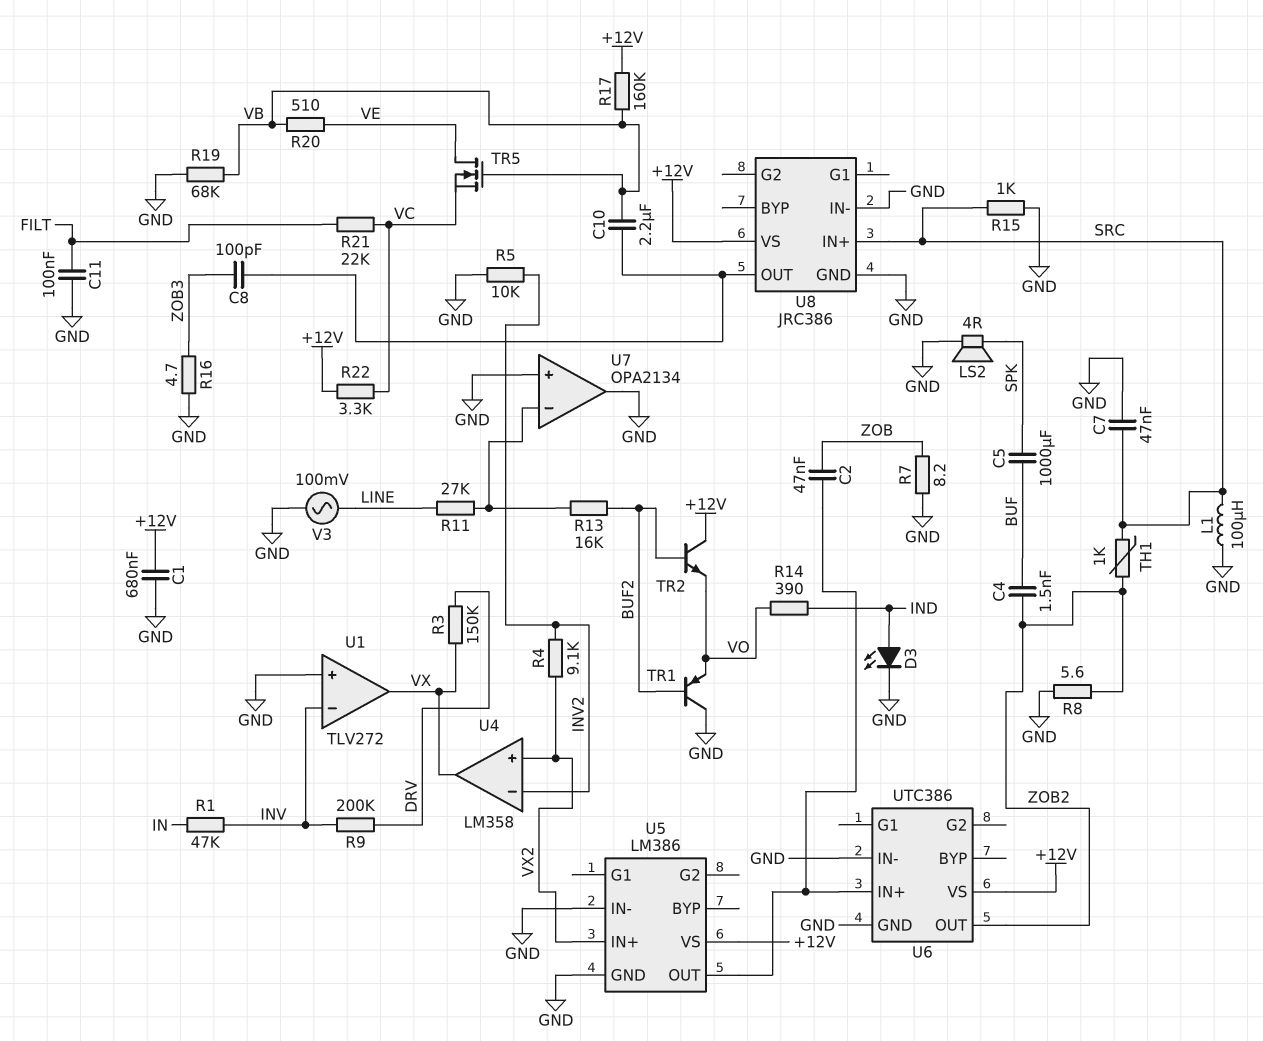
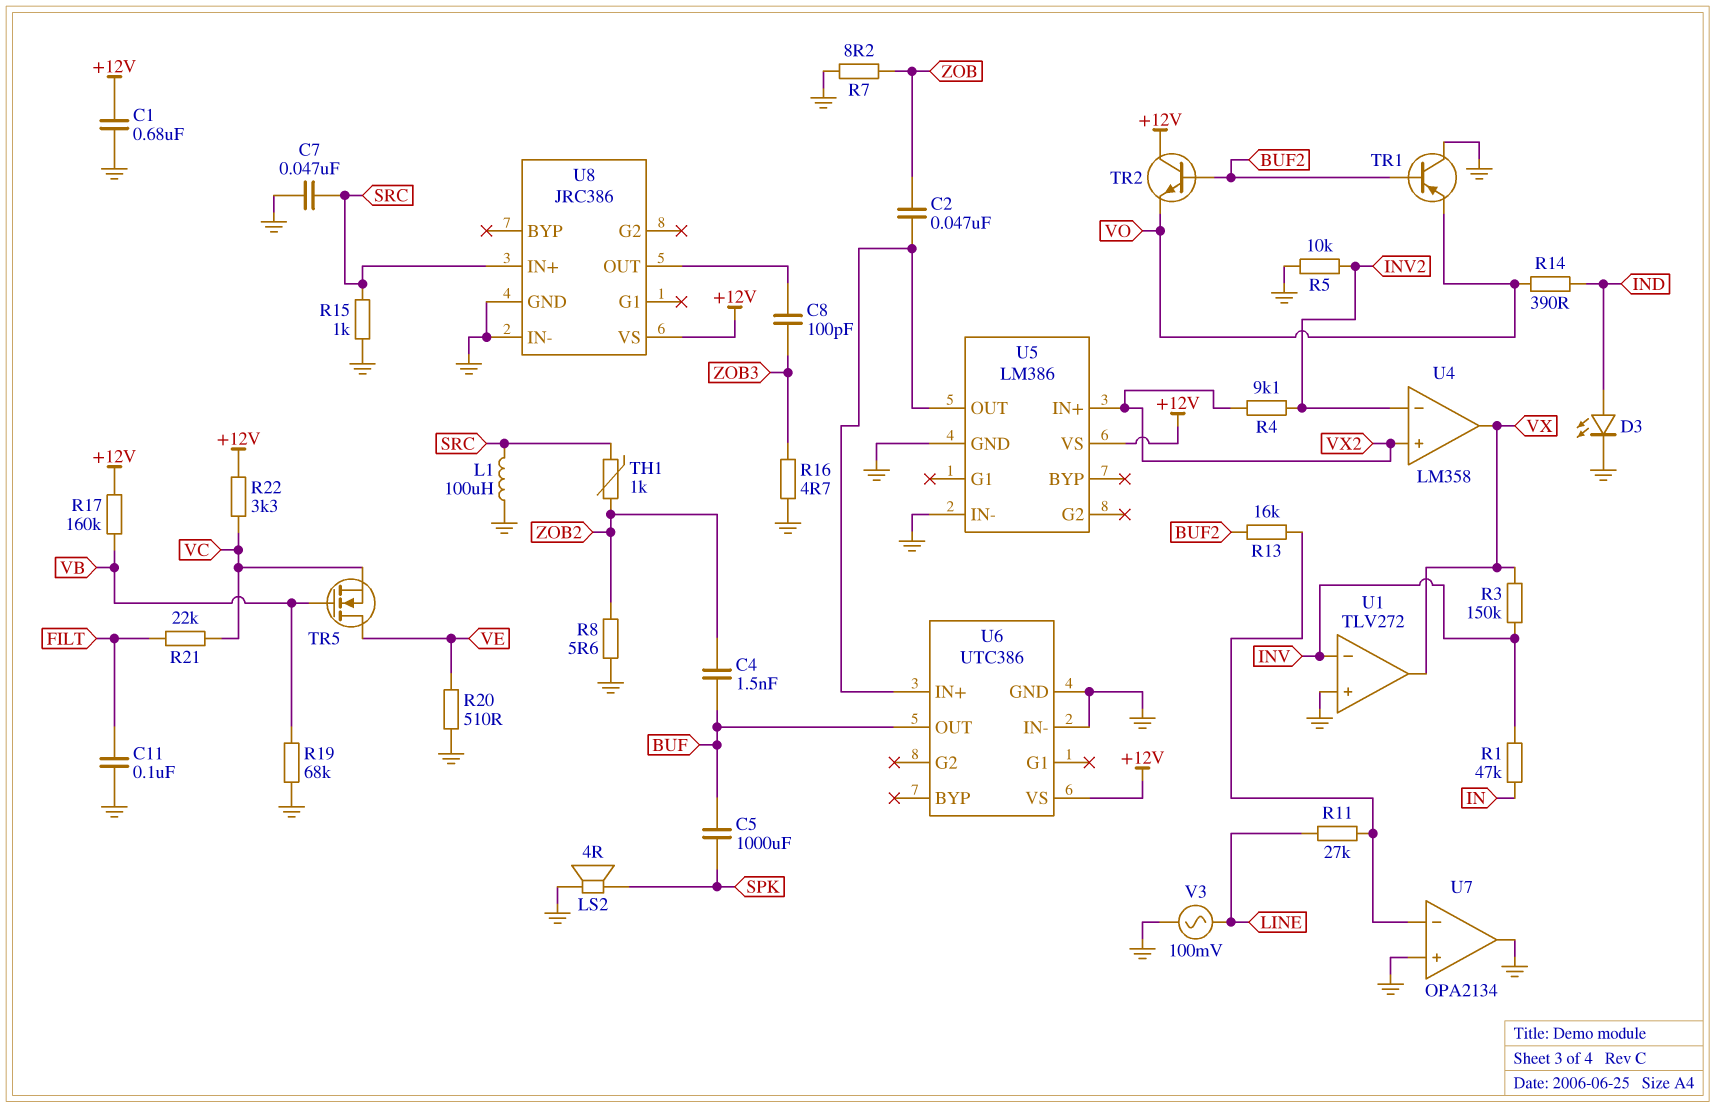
C10: 2.2uF (U8/OUT, VB) -> none
R3: 150k (DRV, VX) -> 150k (INV, VX)
R9: 200k (DRV, INV) -> none
R20: 510 (VB, VE) -> 510 (GND, VE)
U6 pin OUT: ZOB2 -> BUF

